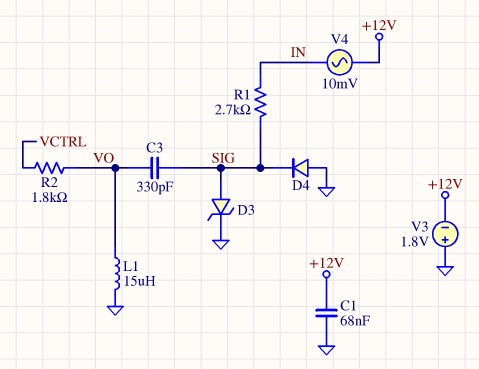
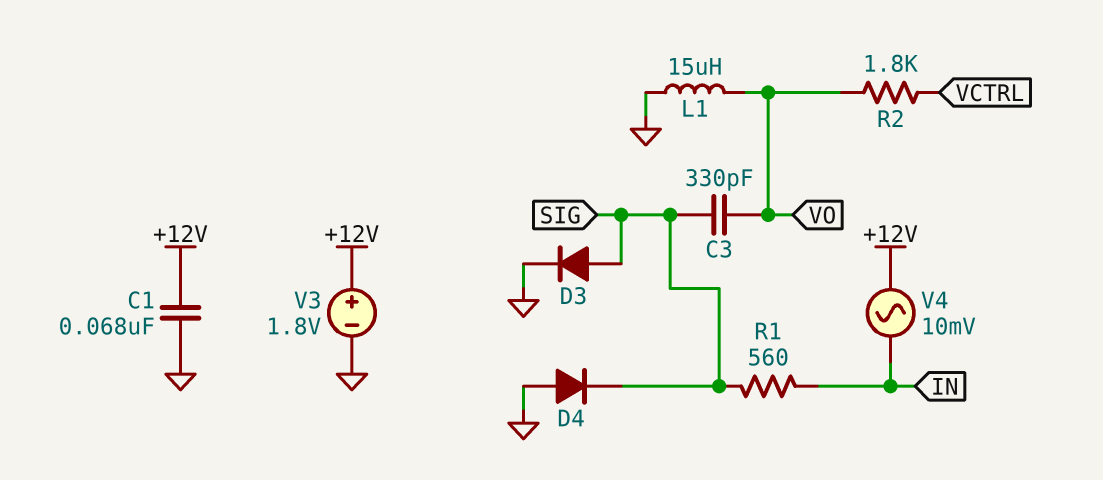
D3: zener (A SIG, K GND) -> diode (A SIG, K GND)
R1: 2.7k (IN, SIG) -> 560 (IN, SIG)
V3: 1.8V (plus GND, minus +12V) -> 1.8V (plus +12V, minus GND)

